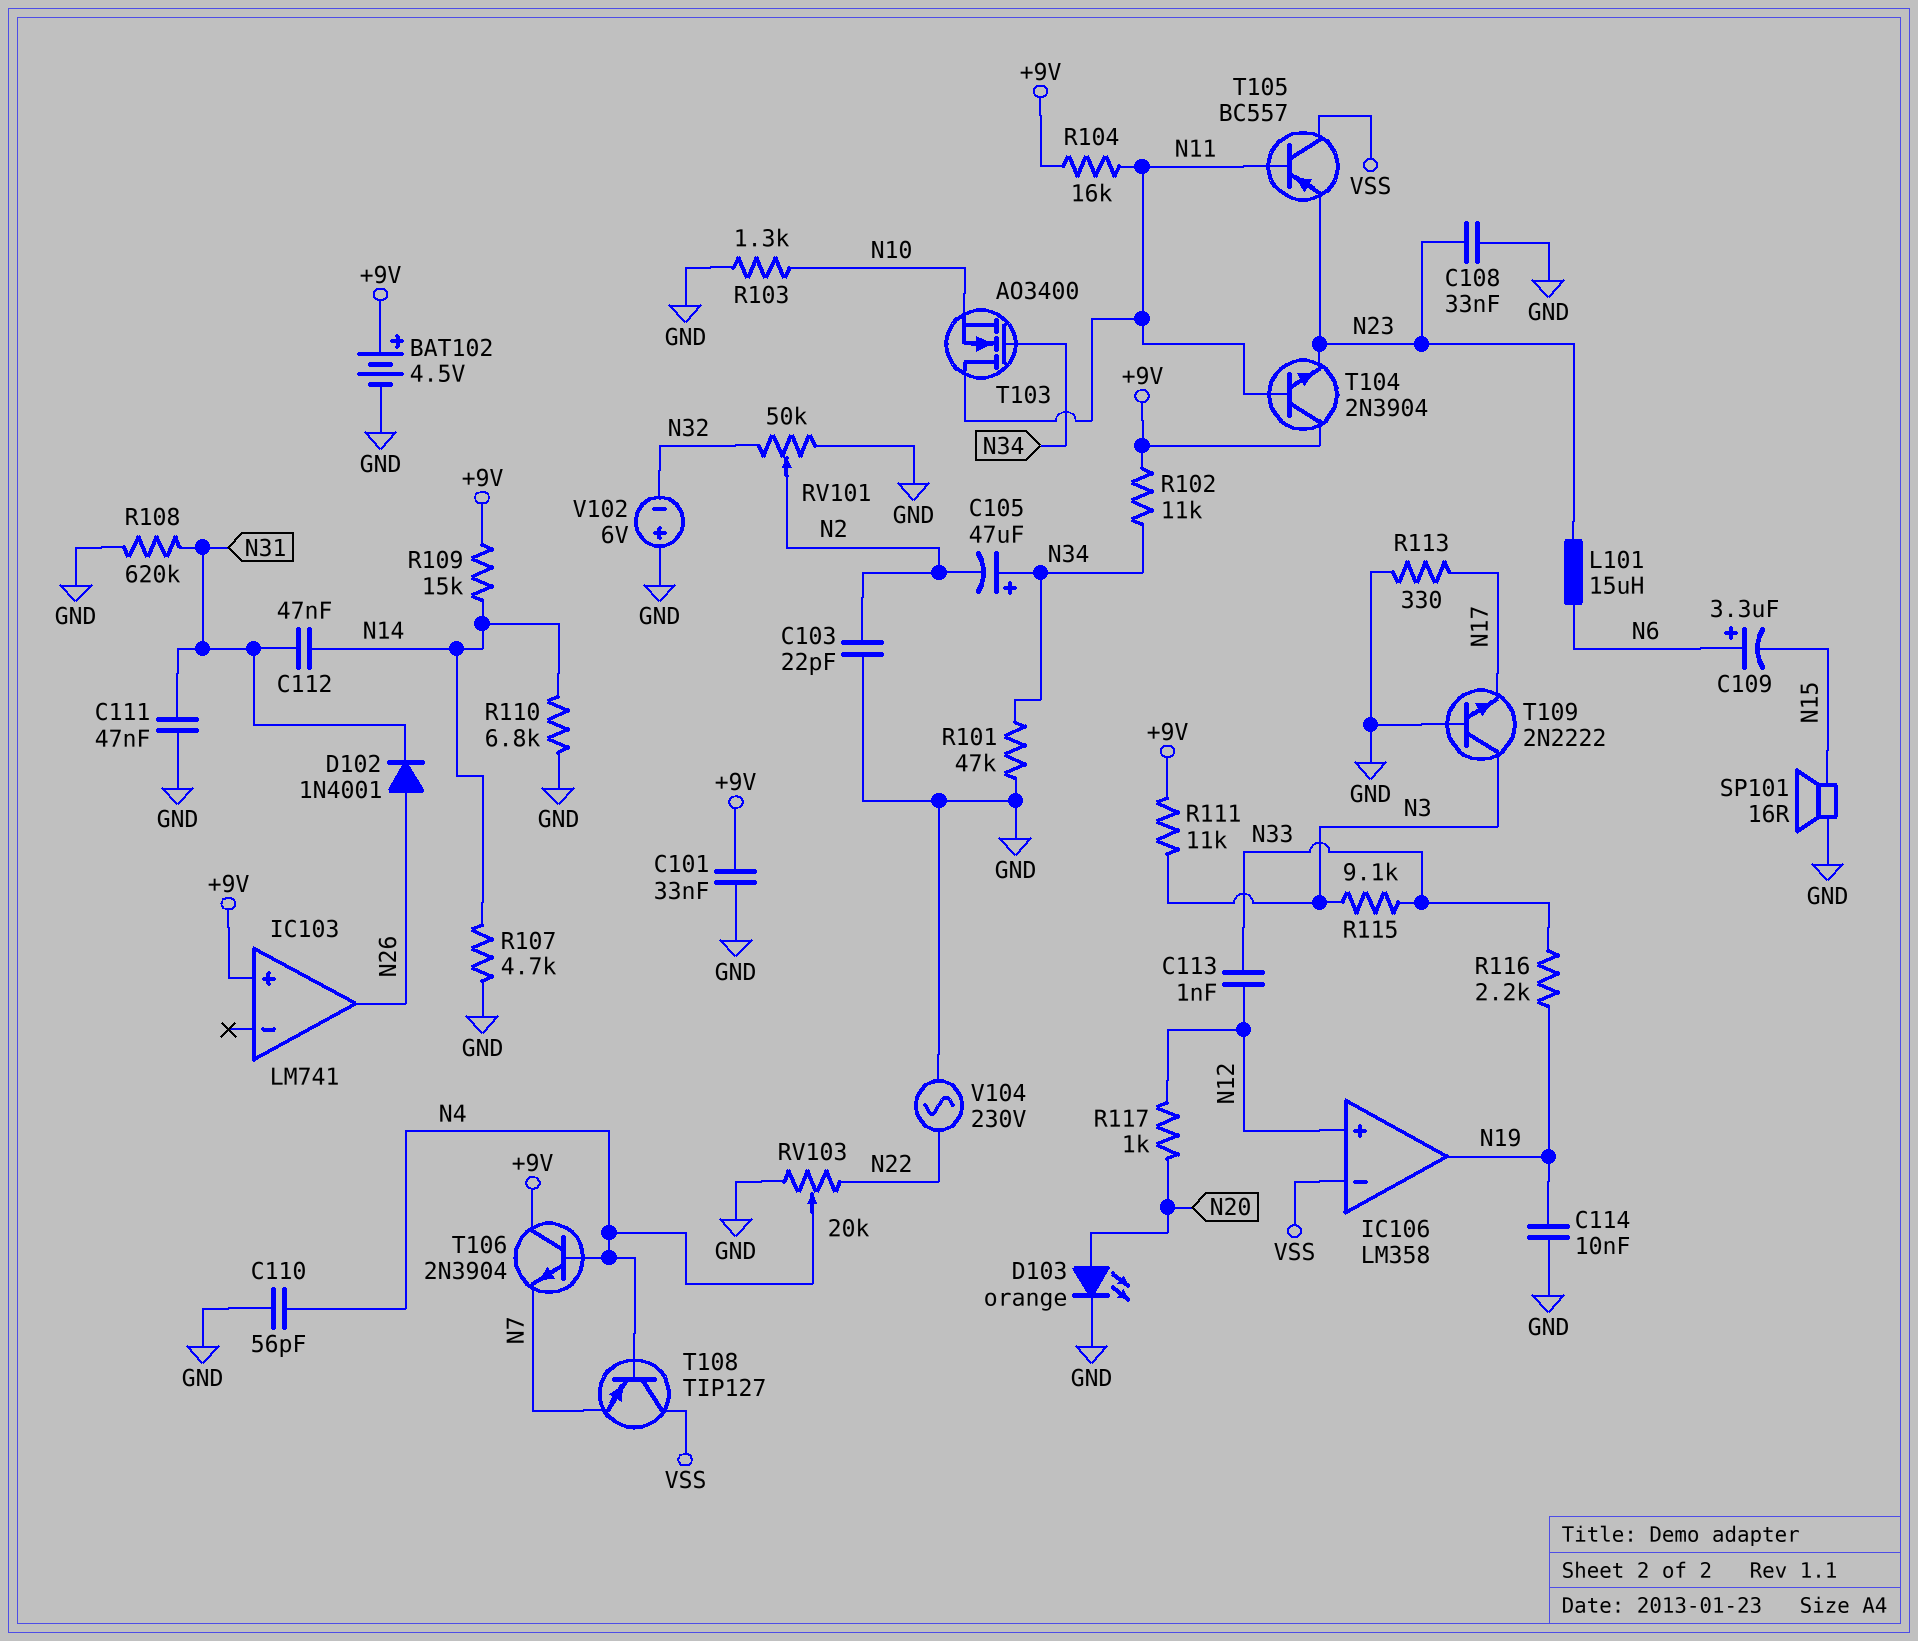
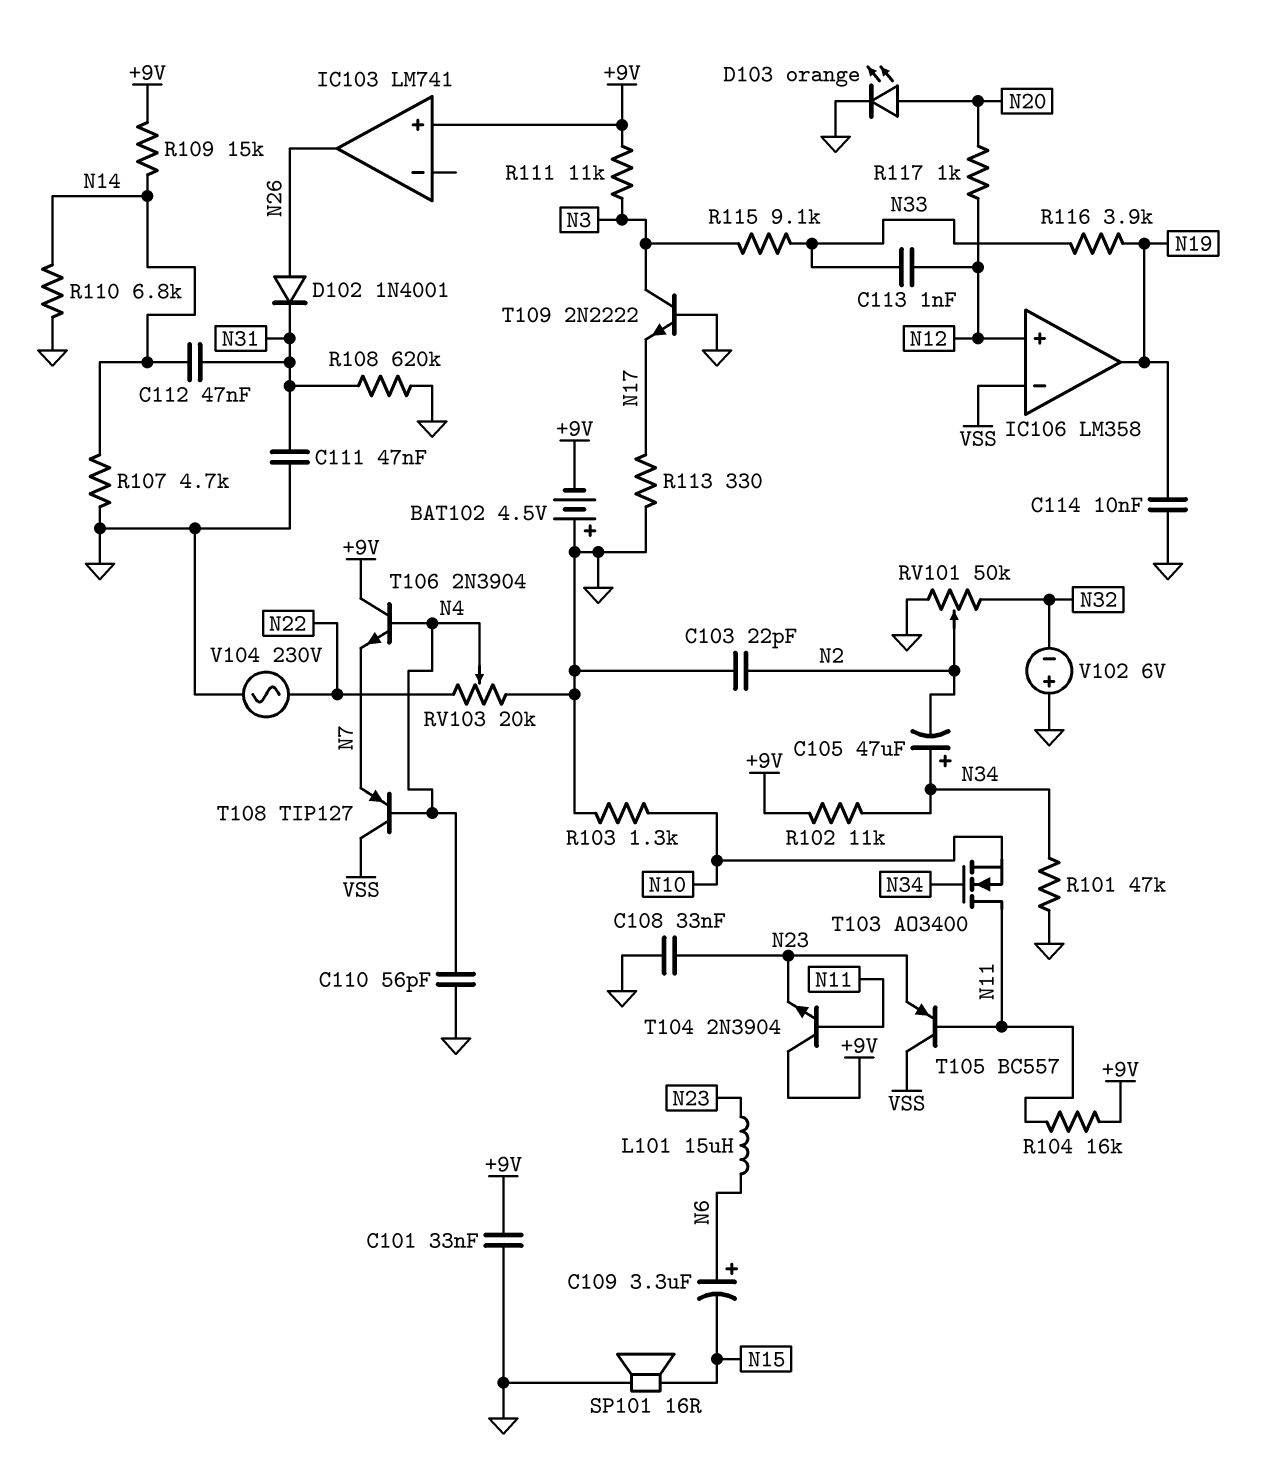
BAT102: 4.5V (plus +9V, minus GND) -> 4.5V (plus GND, minus +9V)
R116: 2.2k (N19, N33) -> 3.9k (N19, N33)

